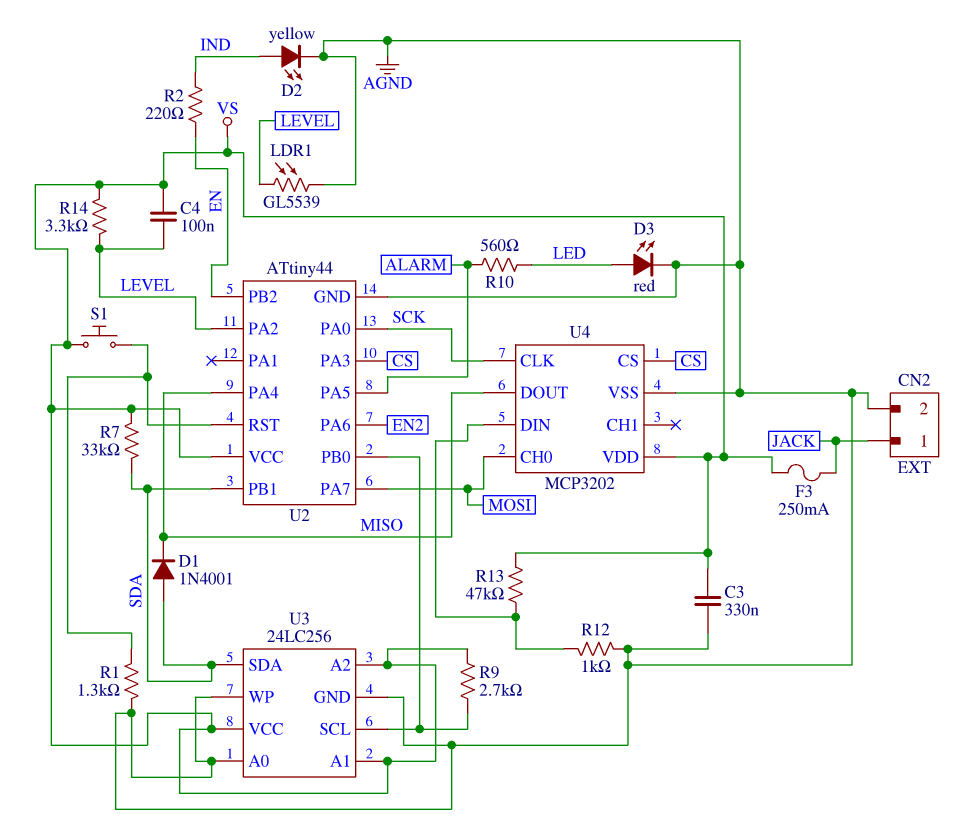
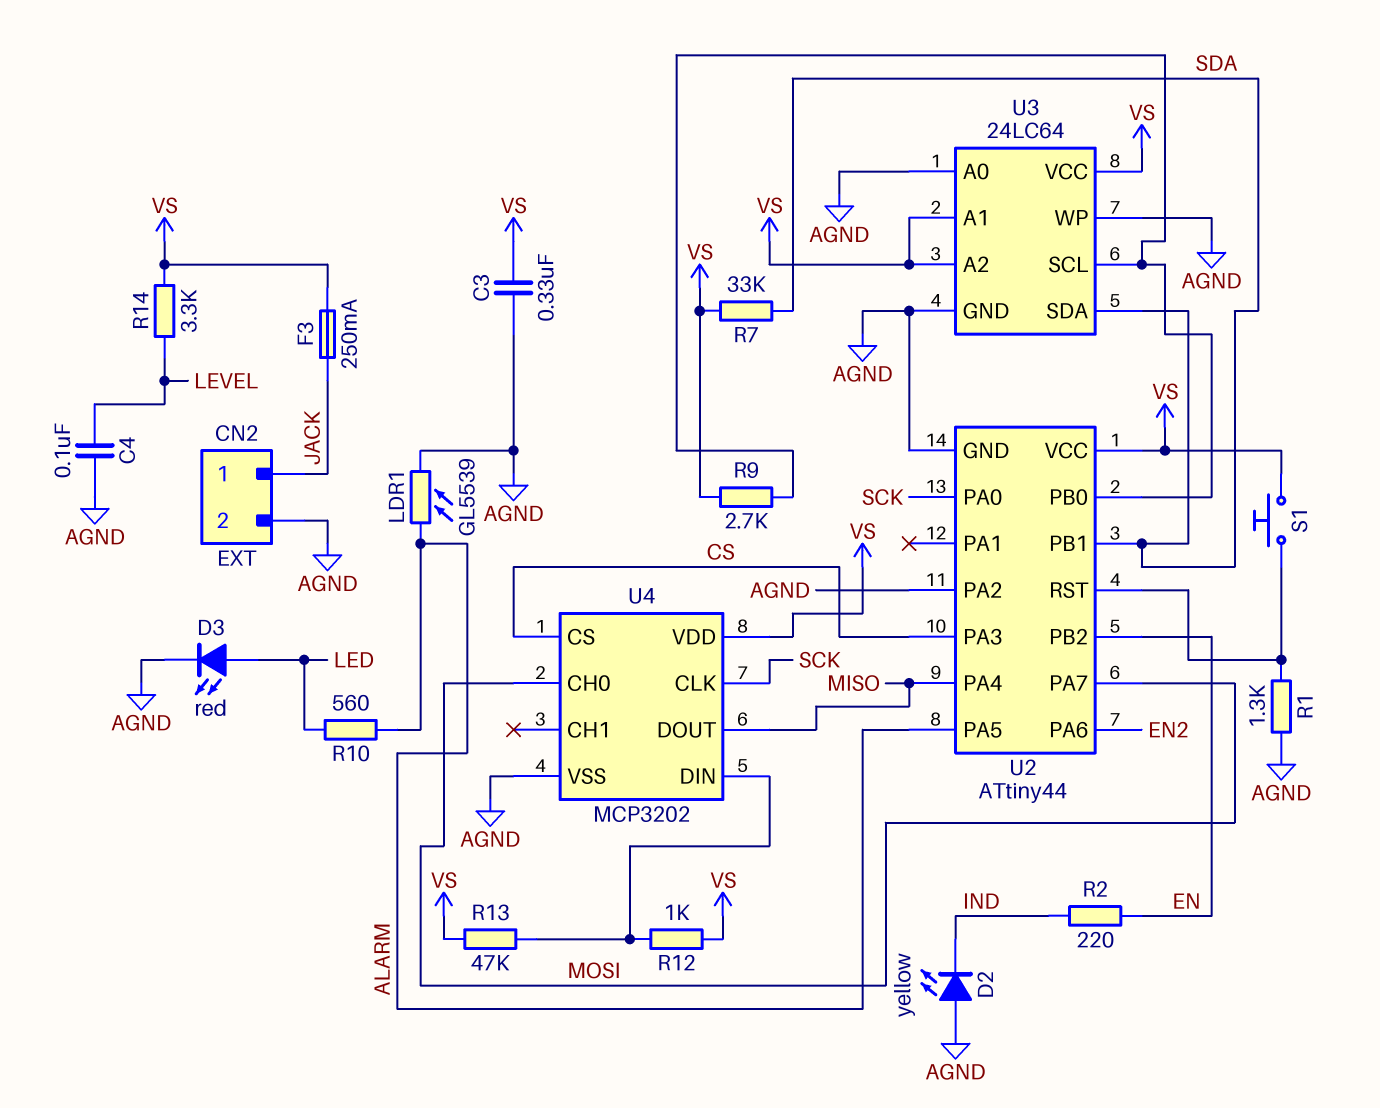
C4: 100nF (LEVEL, VS) -> 100nF (AGND, LEVEL)
D1: diode 1N4001 (A SDA, K MISO) -> none
D2: LED yellow (A IND, K AGND) -> LED yellow (A AGND, K IND)
LDR1: GL5539 (AGND, LEVEL) -> GL5539 (AGND, ALARM)
R12: 1k (AGND, U4/DIN) -> 1k (U4/DIN, VS)
U2 pin PA2: LEVEL -> AGND
U3: 24LC256 -> 24LC64

